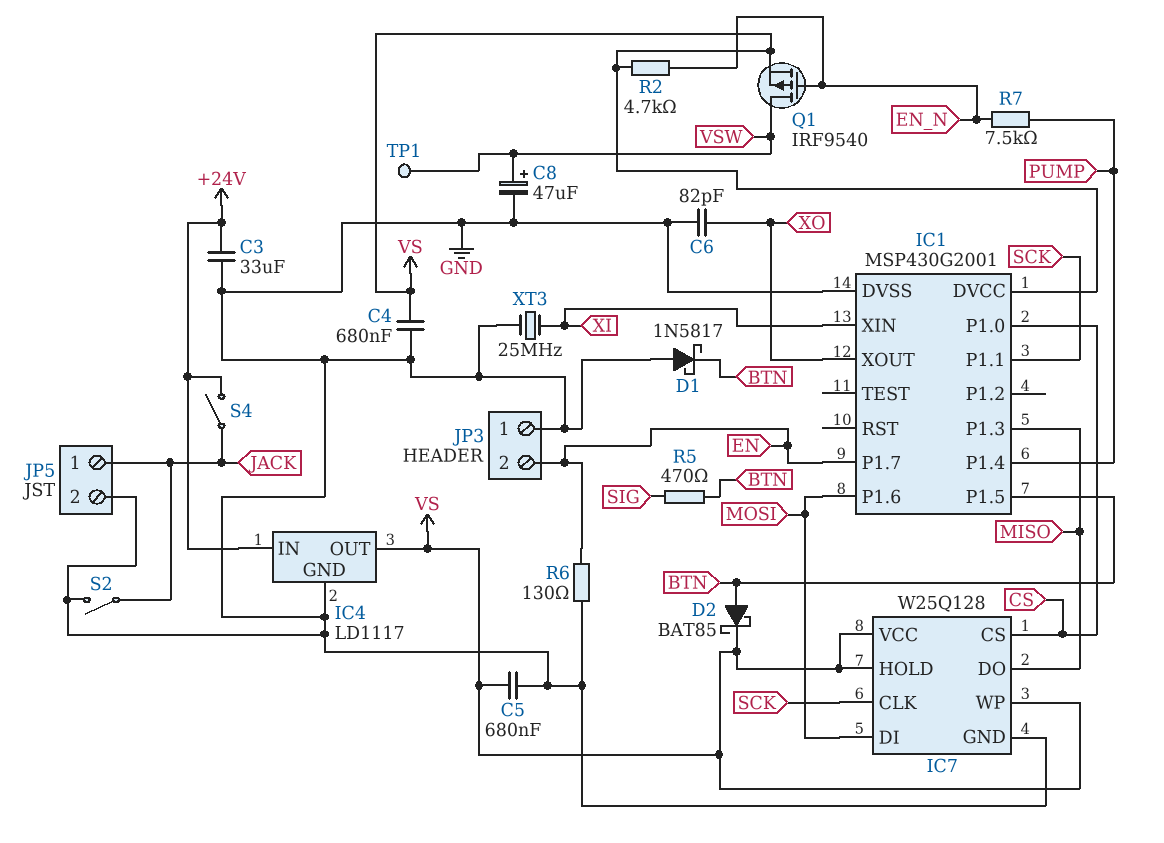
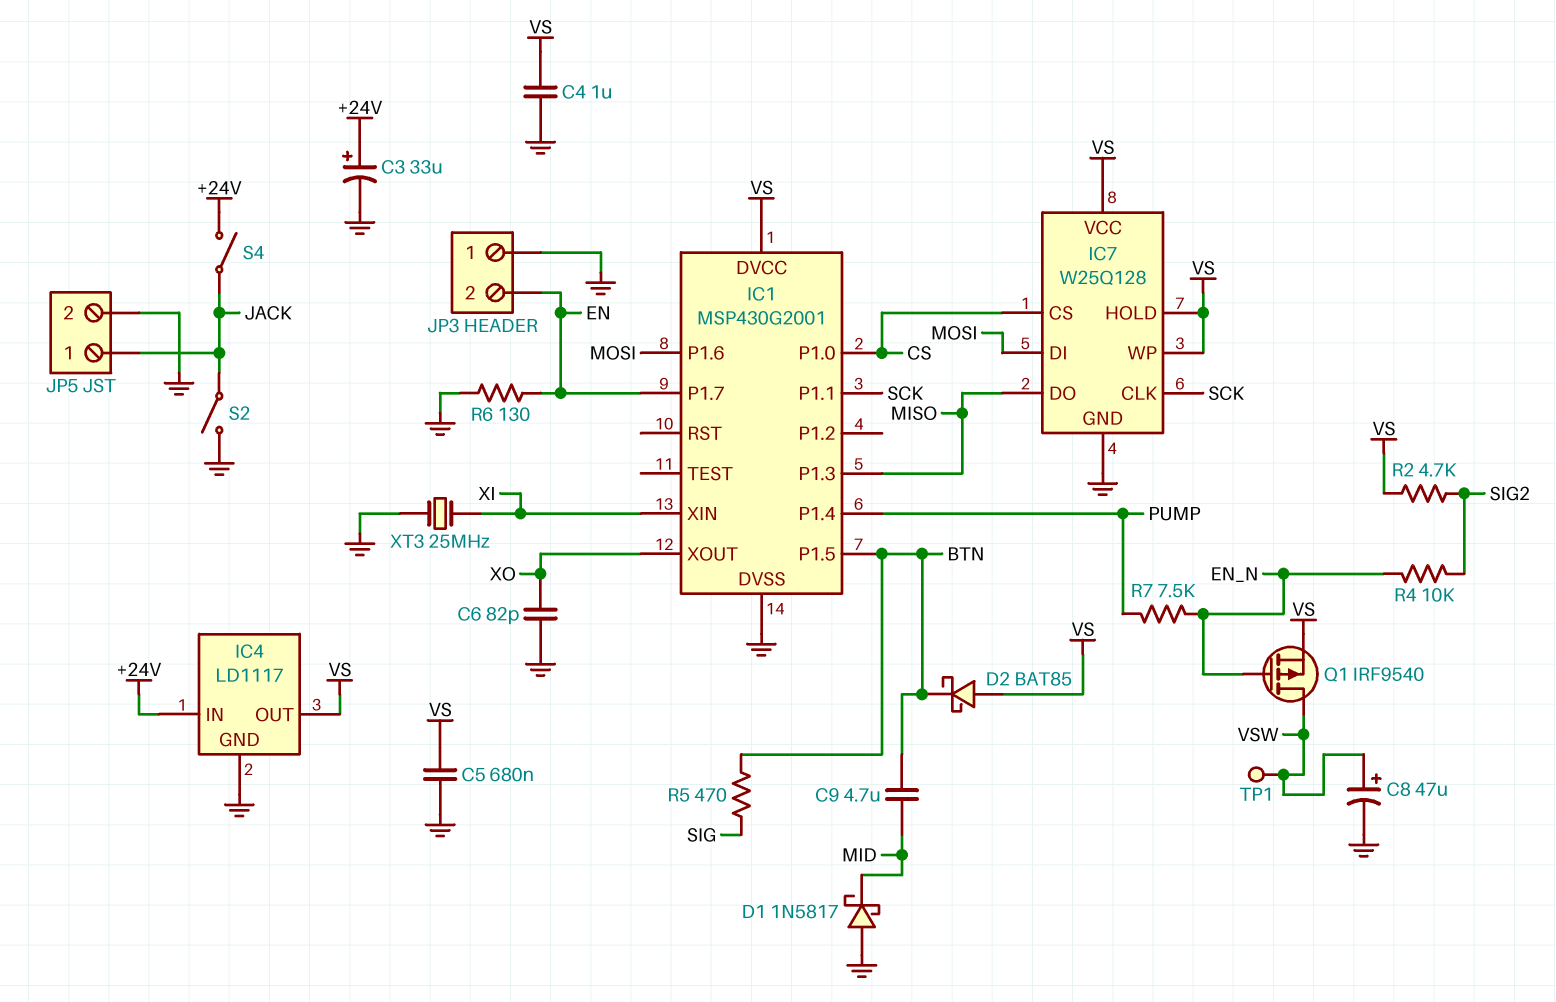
C3: 33uF (+24V, GND) -> 33uF (plus +24V, minus GND)
C4: 680nF (GND, VS) -> 1uF (GND, VS)
C9: none -> 4.7uF (BTN, MID)
D1: schottky 1N5817 (A GND, K BTN) -> schottky 1N5817 (A GND, K MID)
D2: schottky BAT85 (A BTN, K VS) -> schottky BAT85 (A VS, K BTN)
R2: 4.7k (EN_N, VS) -> 4.7k (SIG2, VS)
R4: none -> 10k (EN_N, SIG2)

